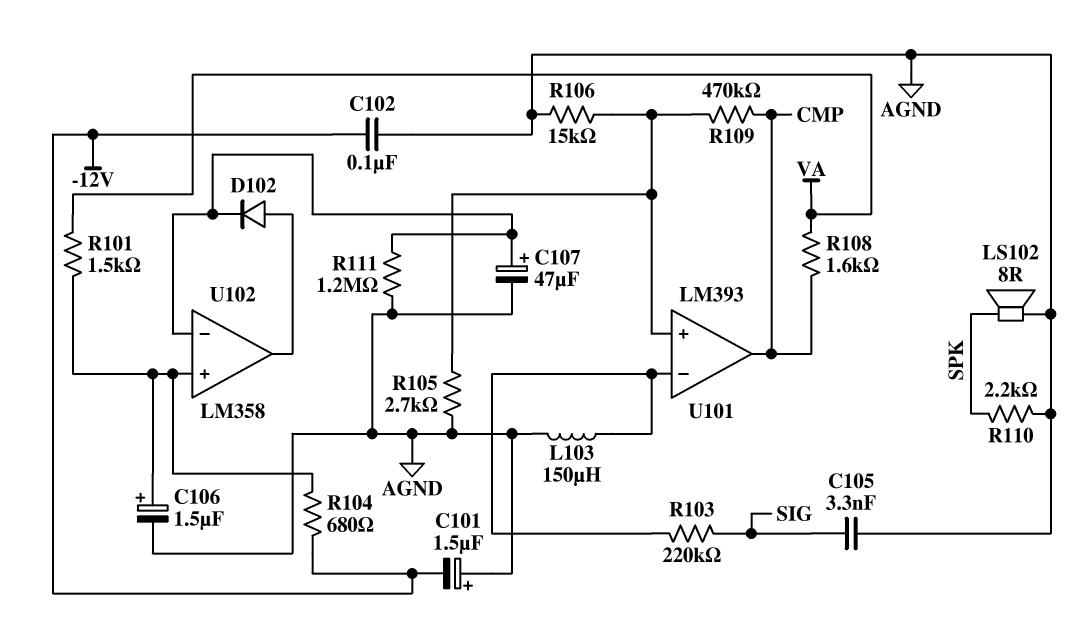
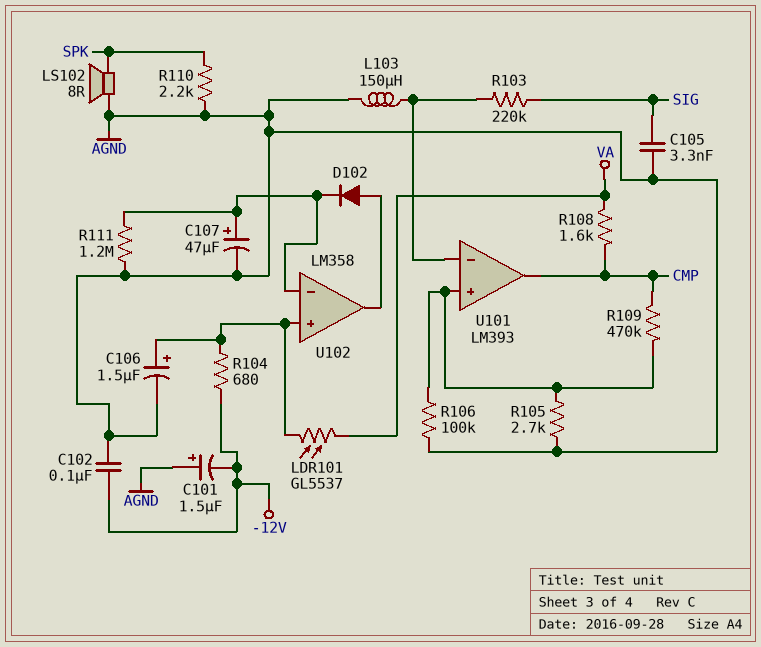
LDR101: none -> GL5537 (U102/in+, VA)
R101: 1.5k (U102/in+, VA) -> none
R106: 15k (AGND, U101/in+) -> 100k (AGND, U101/in+)

